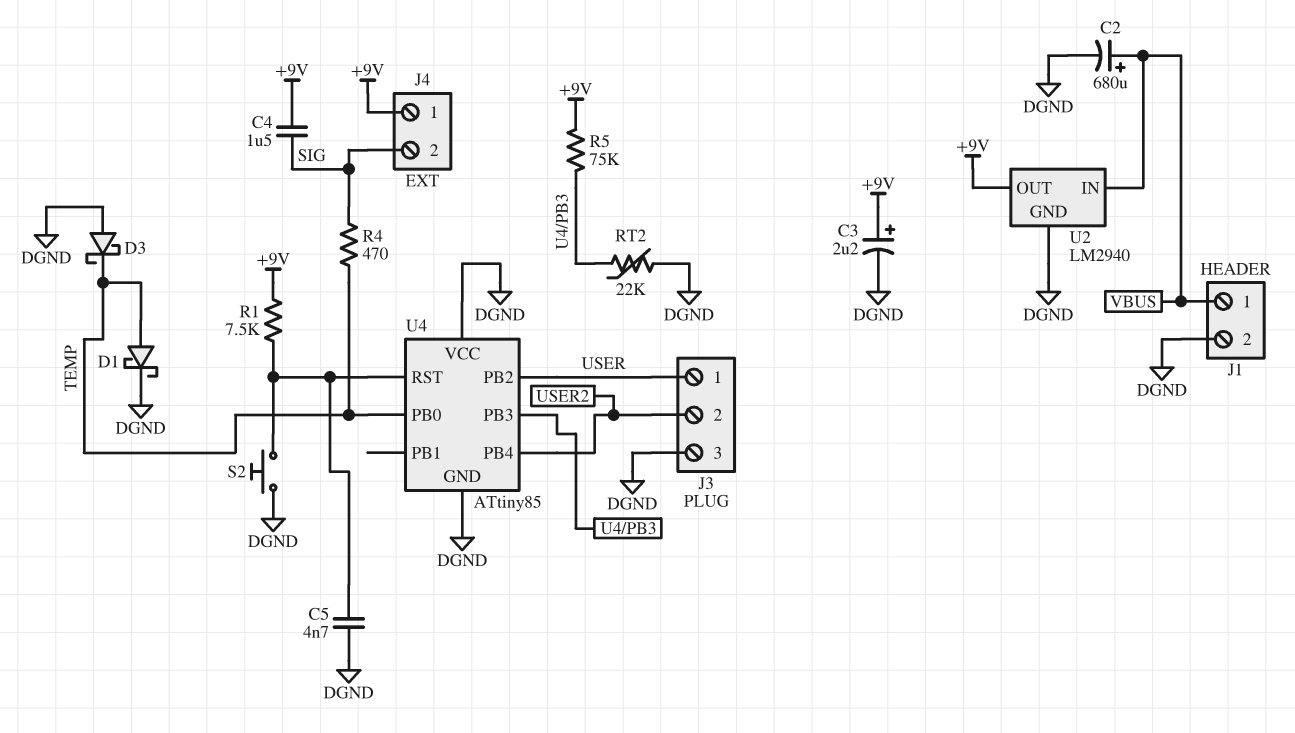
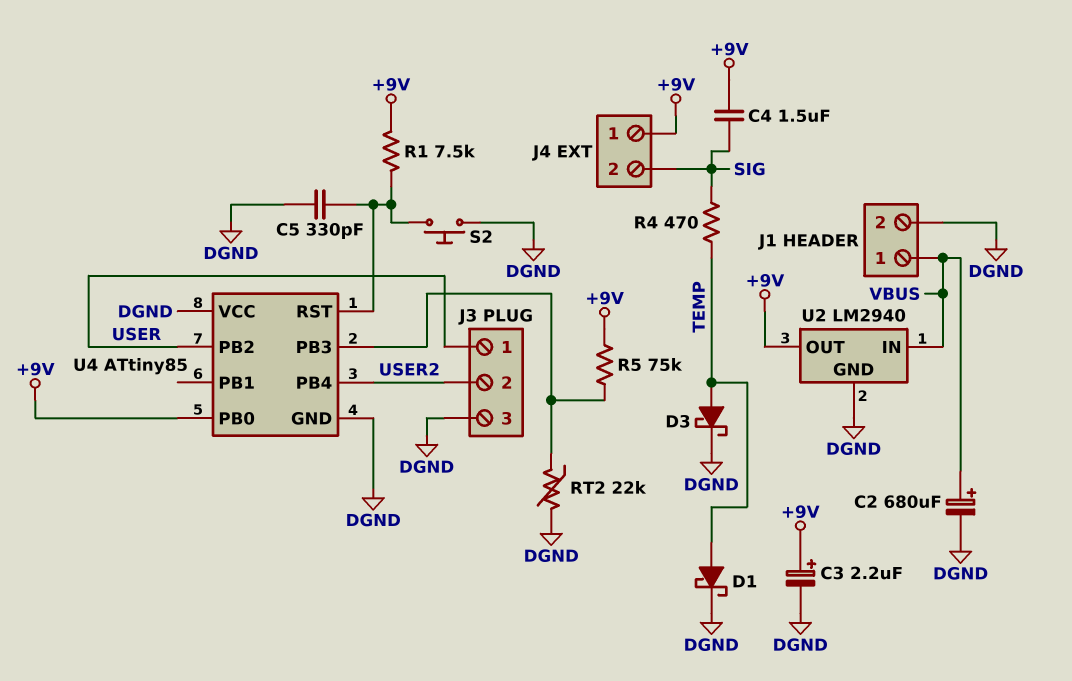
C5: 4.7nF (DGND, U4/RST) -> 330pF (DGND, U4/RST)
D3: schottky (A DGND, K TEMP) -> schottky (A TEMP, K DGND)
U4 pin PB0: TEMP -> +9V

